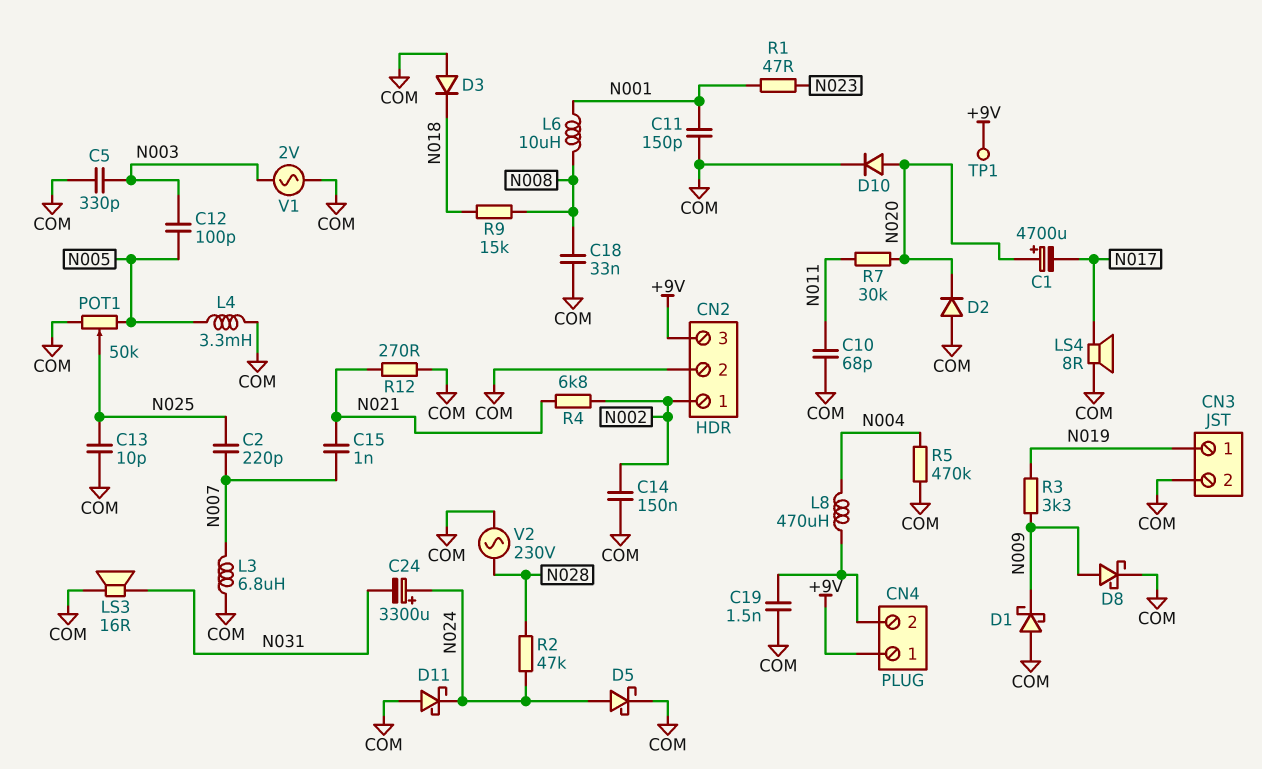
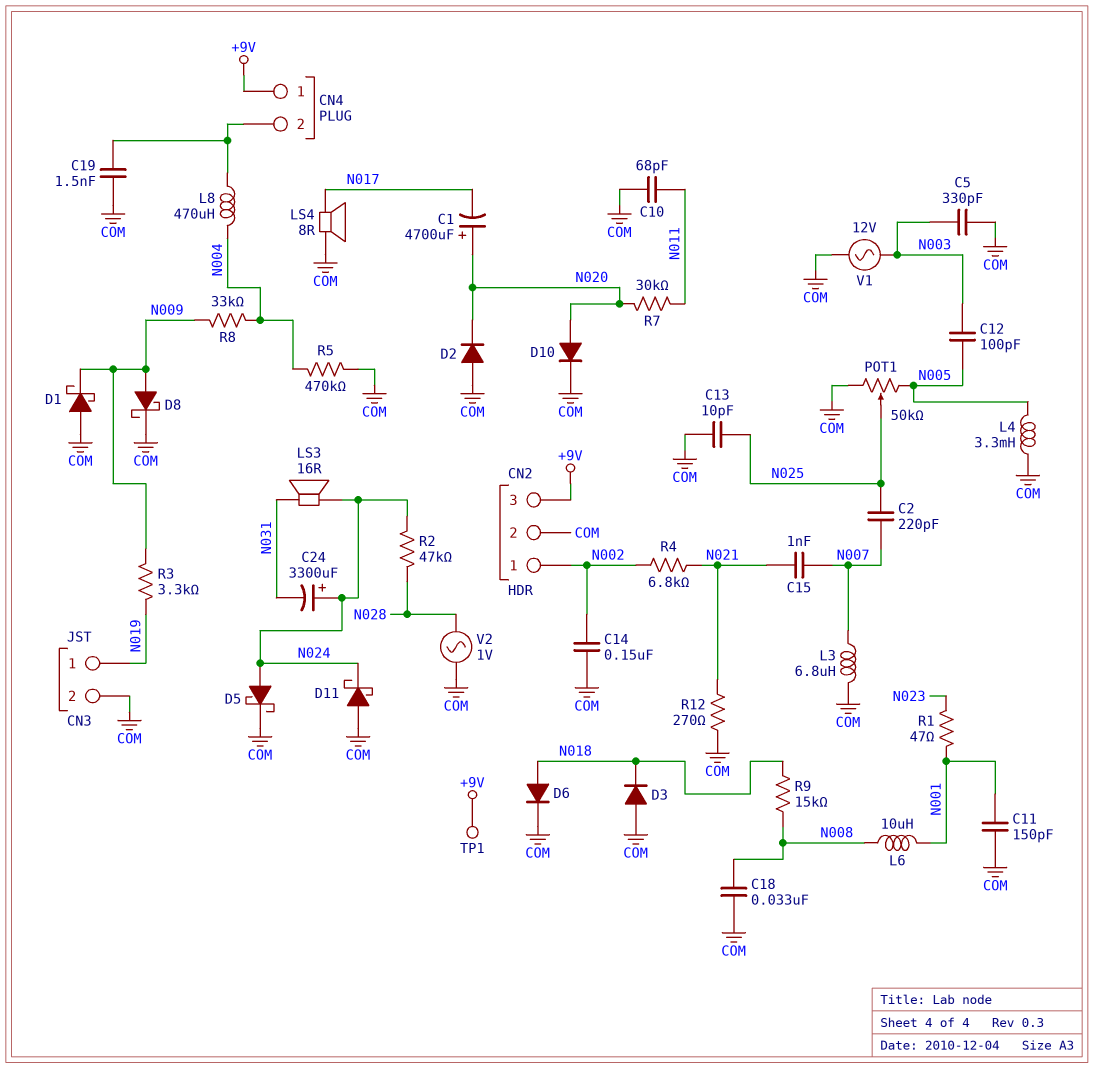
D6: none -> diode (A N018, K COM)
LS3: speaker 16R (COM, N031) -> speaker 16R (N024, N031)
R8: none -> 33k (N004, N009)
V1: AC 2V (COM, N003) -> AC 12V (COM, N003)
V2: AC 230V (COM, N028) -> AC 1V (COM, N028)

